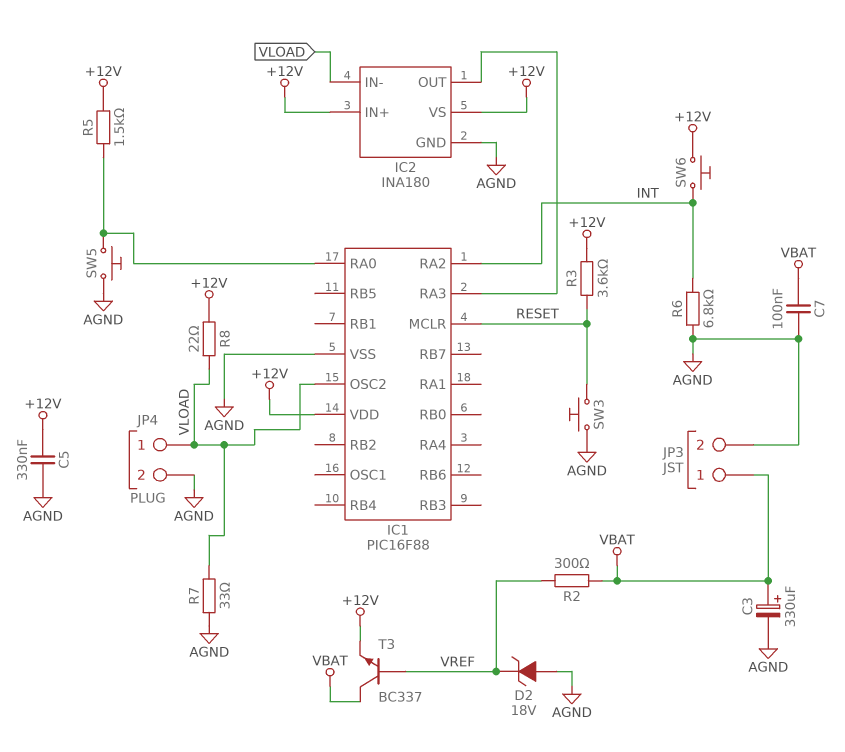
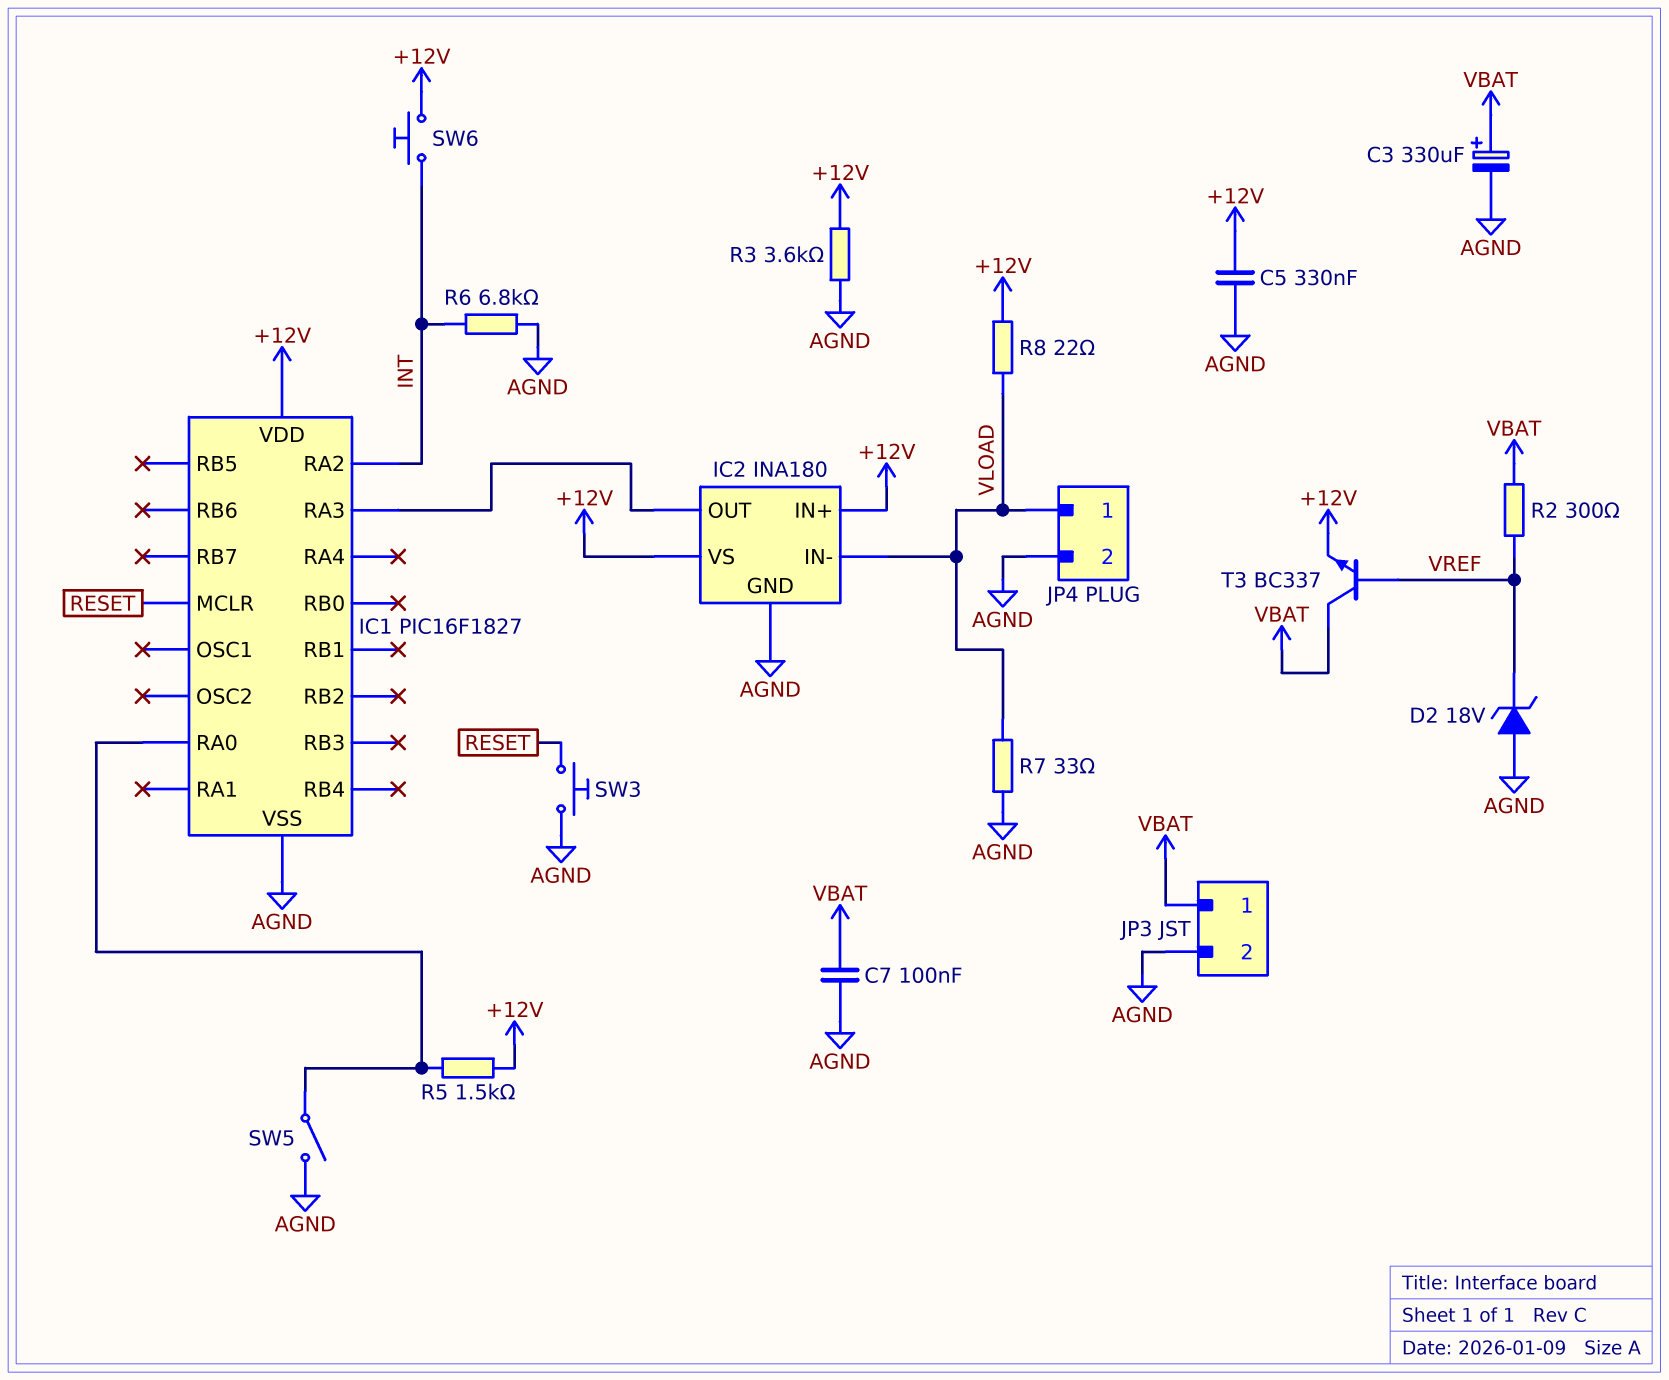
IC1: PIC16F88 -> PIC16F1827
IC1 pin OSC2: VLOAD -> none
R3: 3.6k (+12V, RESET) -> 3.6k (+12V, AGND)
SW5: button (AGND, IC1/RA0) -> switch (AGND, IC1/RA0)

